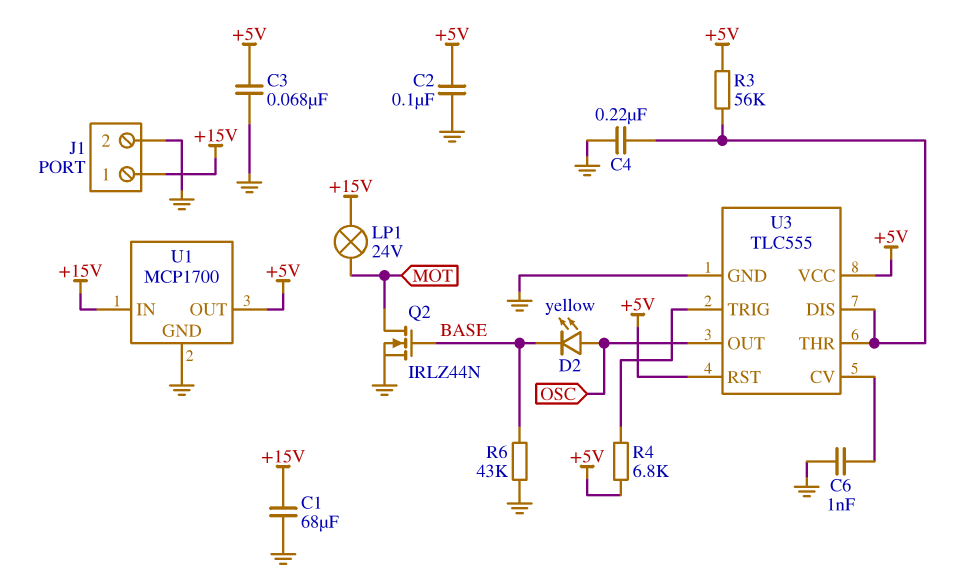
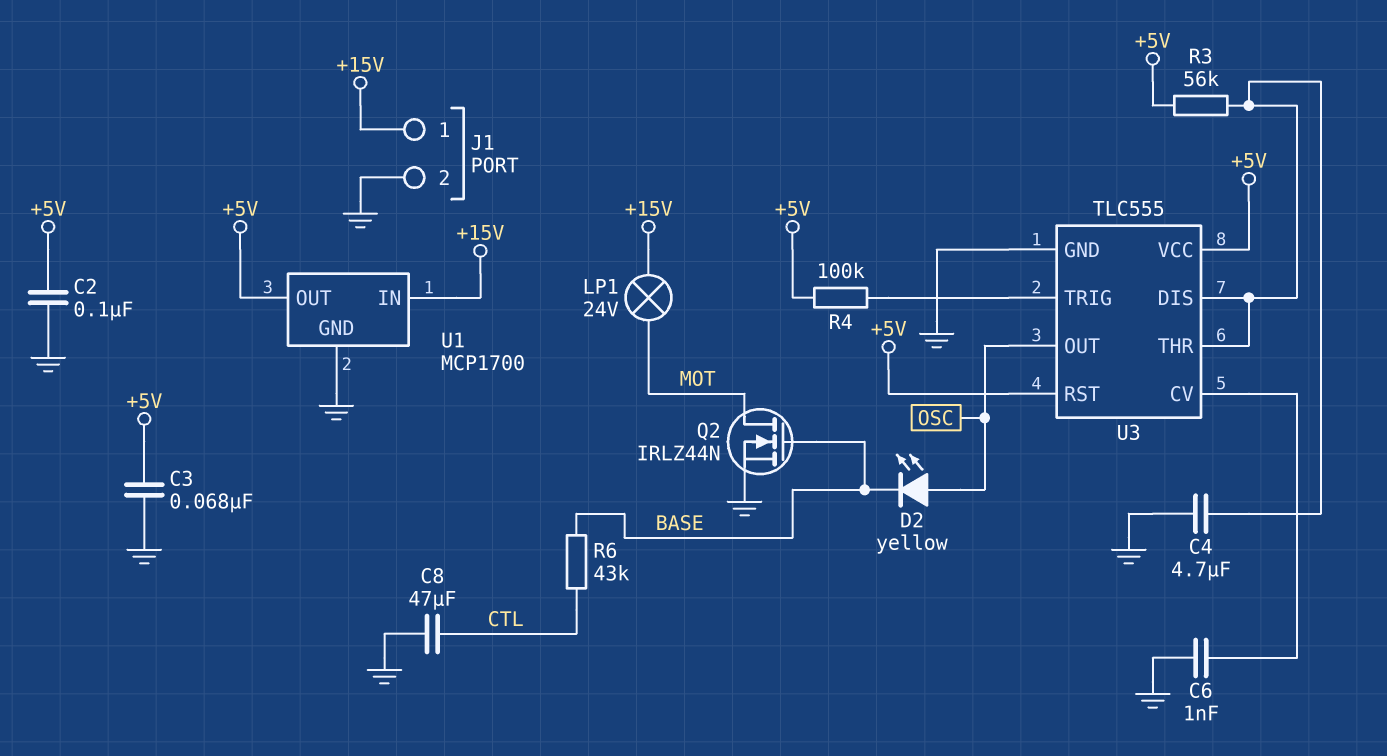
C1: 68uF (+15V, GND) -> none
C4: 220nF (GND, U3/DIS) -> 4.7uF (GND, U3/DIS)
C8: none -> 47uF (CTL, GND)
R4: 6.8k (+5V, U3/TRIG) -> 100k (+5V, U3/TRIG)
R6: 43k (BASE, GND) -> 43k (BASE, CTL)

